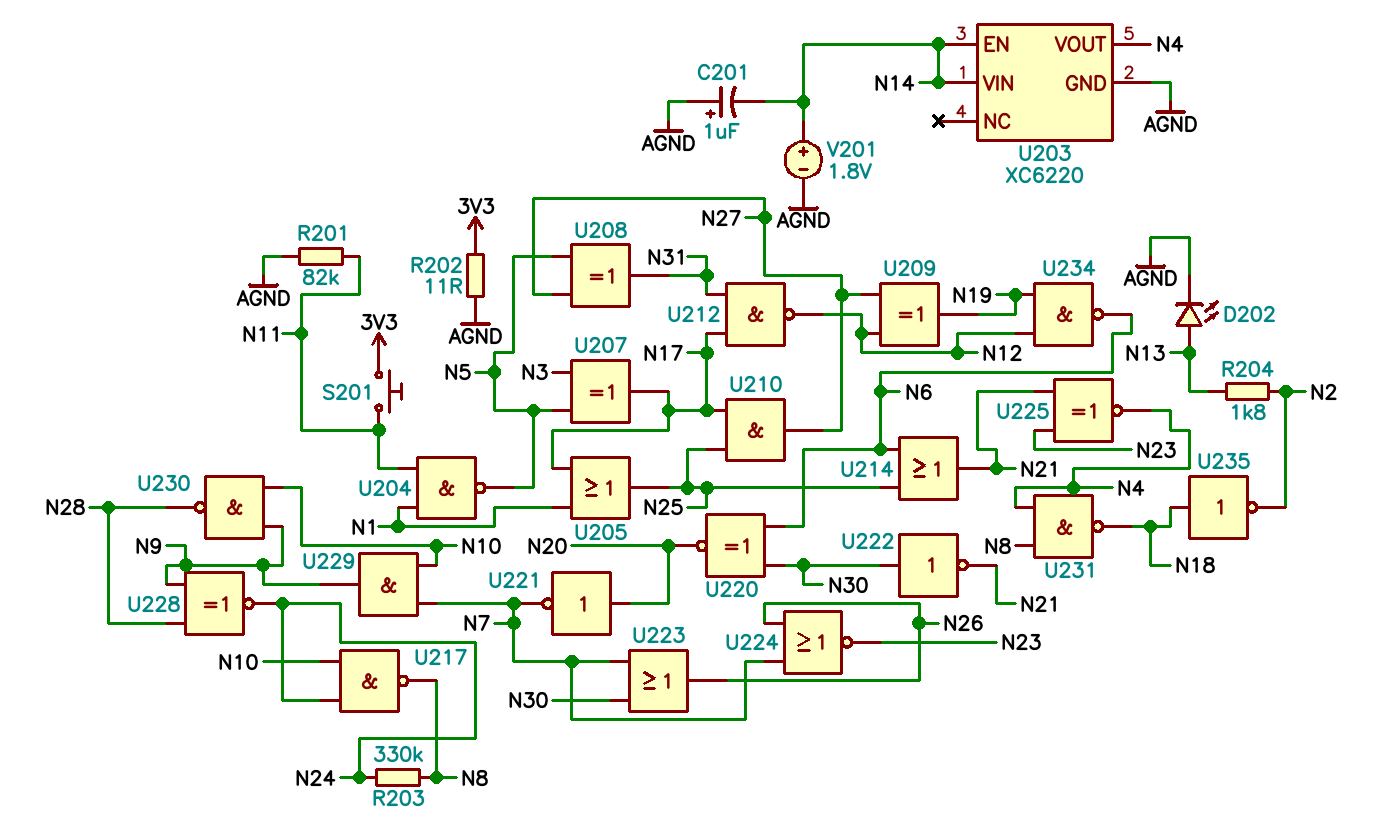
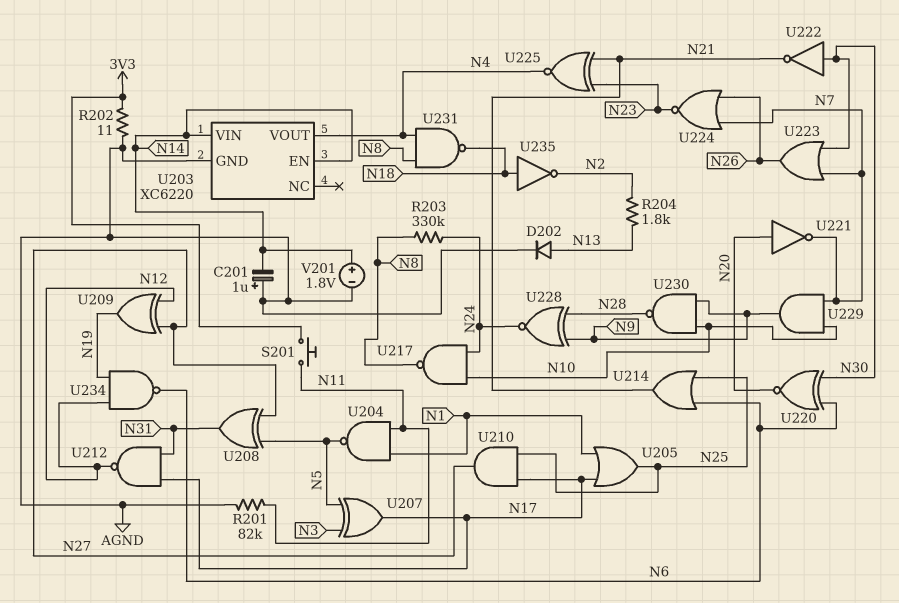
D202: LED (A N13, K AGND) -> diode (A N13, K AGND)

